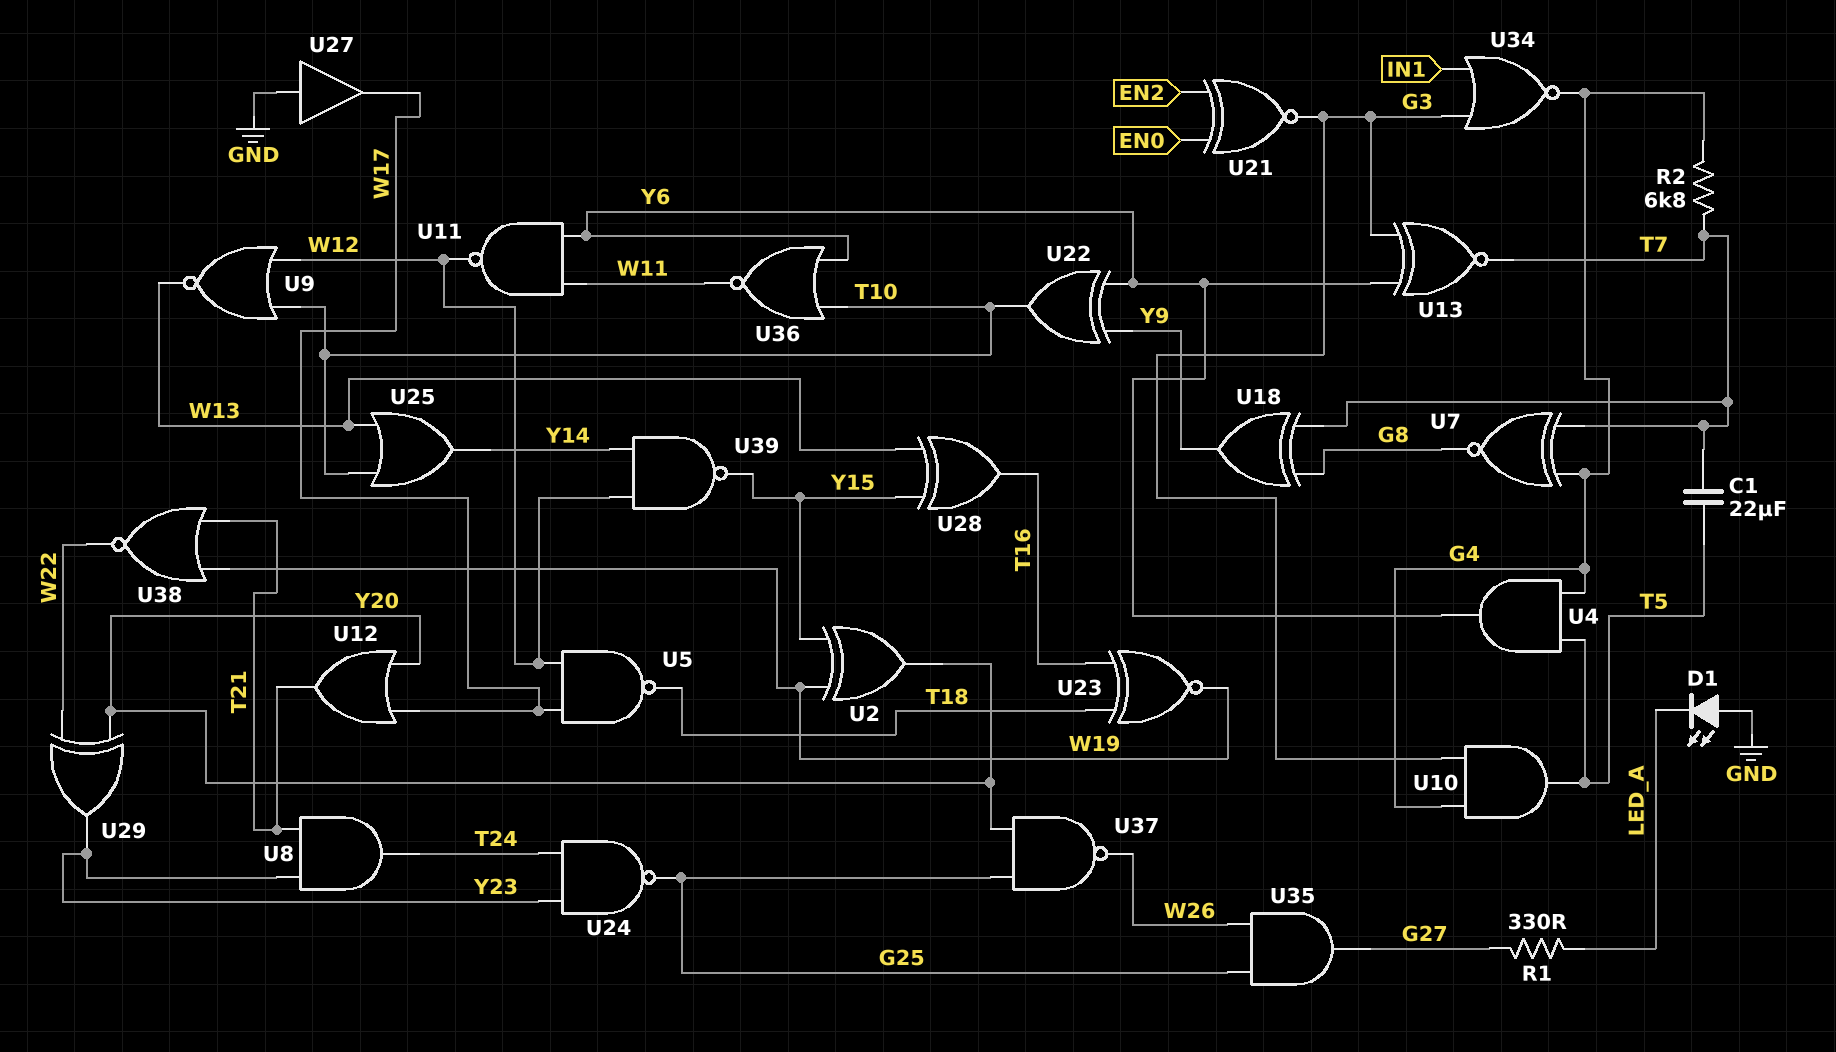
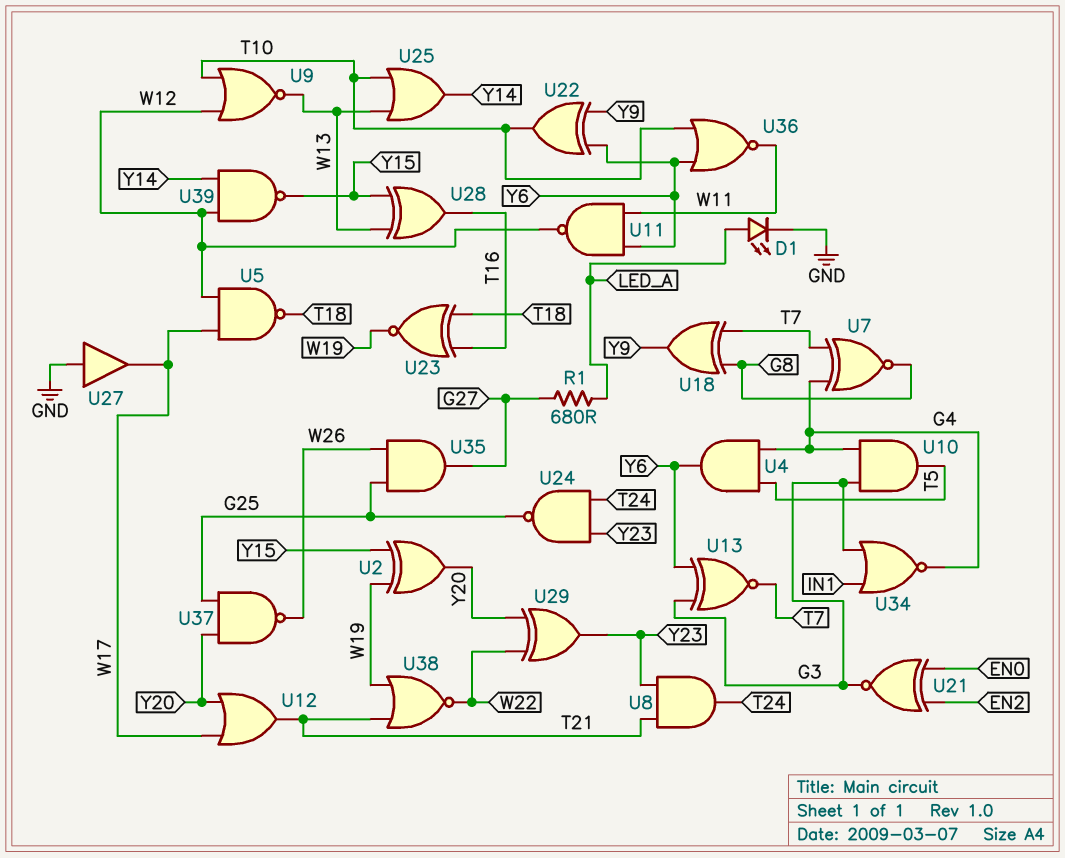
C1: 22uF (T5, T7) -> none
D1: LED (A GND, K LED_A) -> LED (A LED_A, K GND)
R1: 330 (G27, LED_A) -> 680 (G27, LED_A)
R2: 6.8k (G4, T7) -> none

